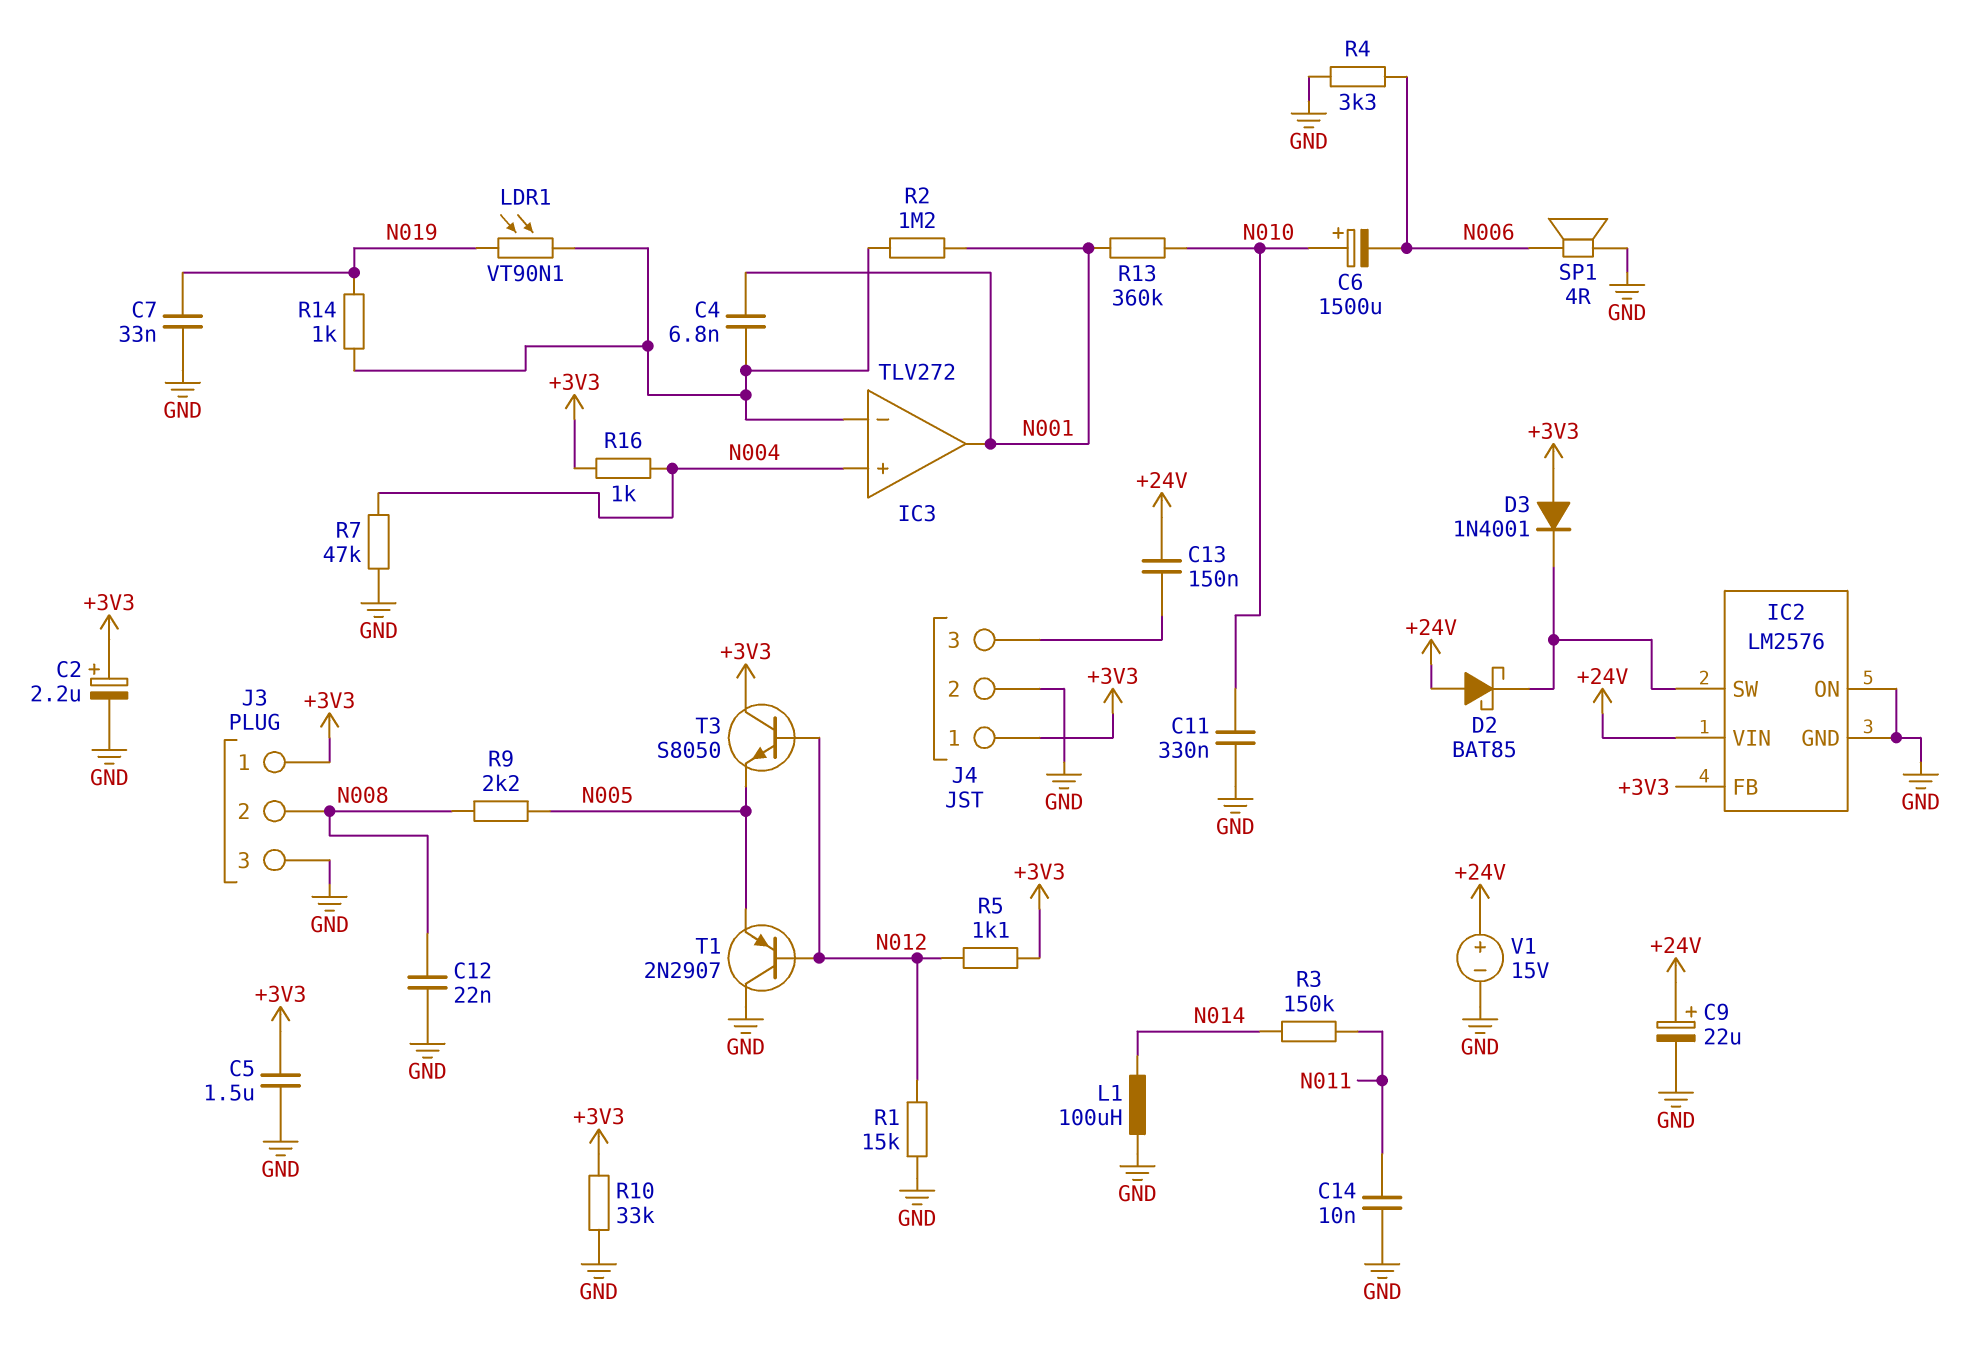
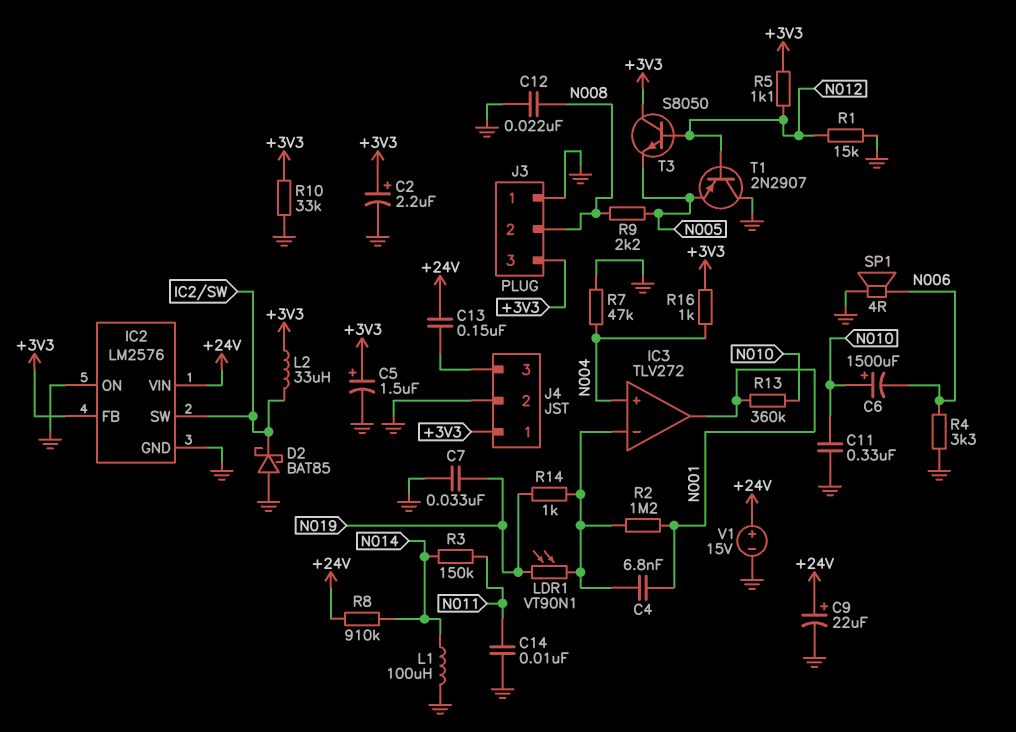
C5: 1.5uF (+3V3, GND) -> 1.5uF (plus +3V3, minus GND)
D2: schottky BAT85 (A +24V, K IC2/SW) -> schottky BAT85 (A GND, K IC2/SW)
D3: diode 1N4001 (A +3V3, K IC2/SW) -> none
J3 pin 1: +3V3 -> GND
J3 pin 3: GND -> +3V3
L2: none -> 33uH (+3V3, IC2/SW)
R8: none -> 910k (+24V, N014)

